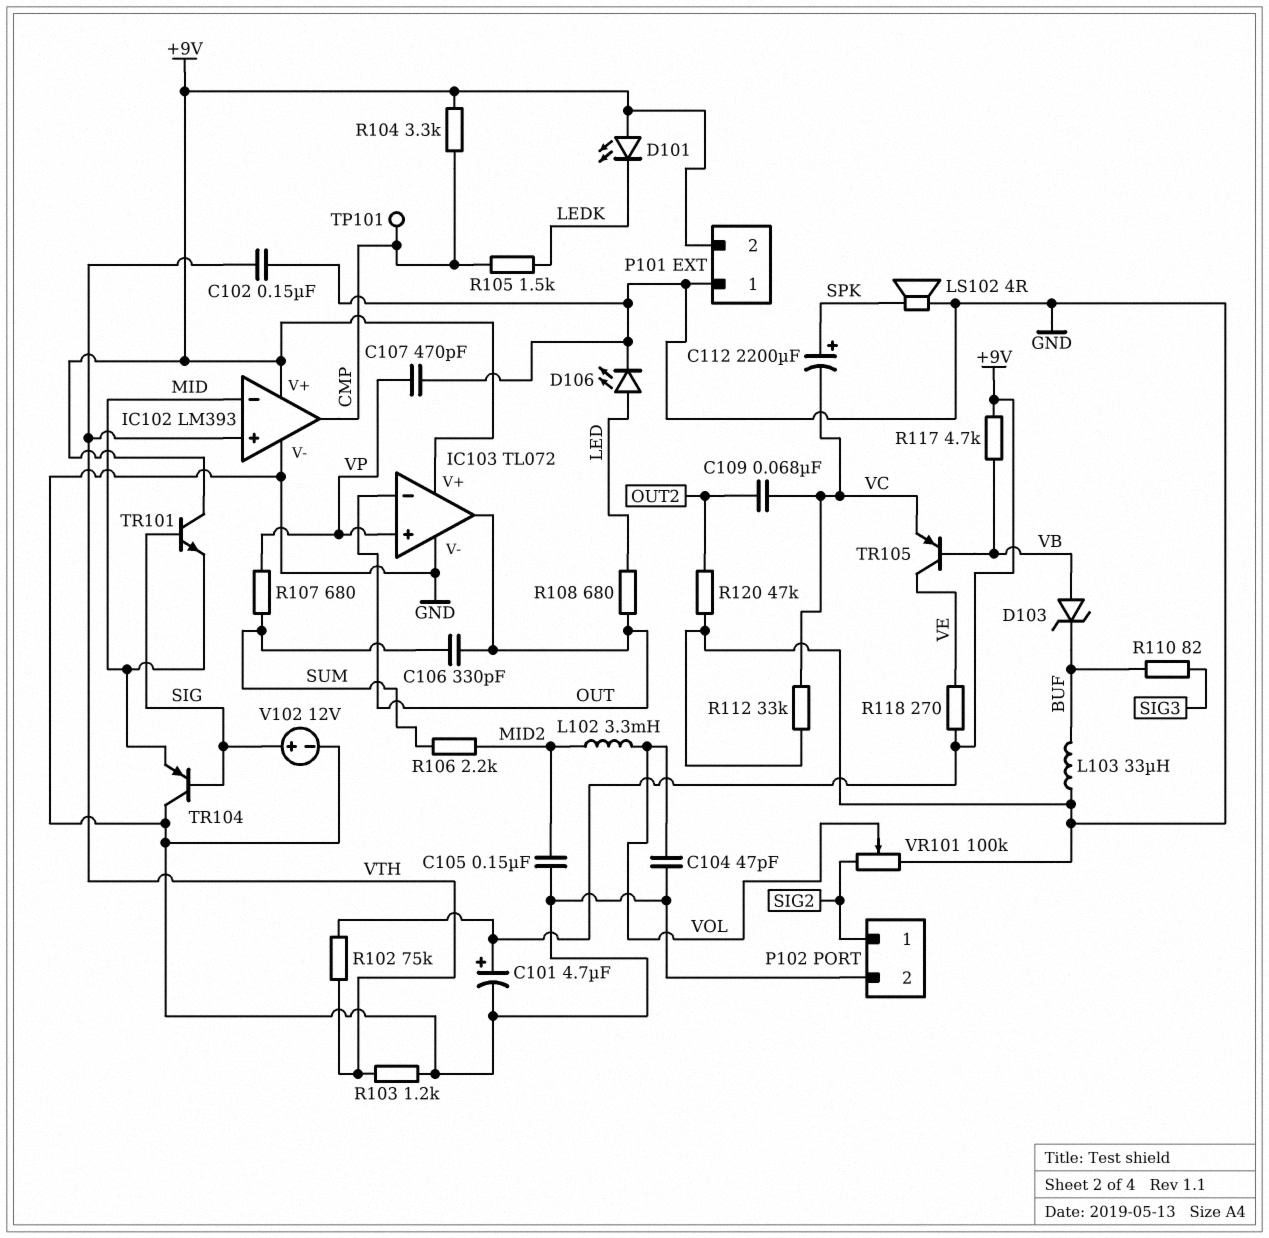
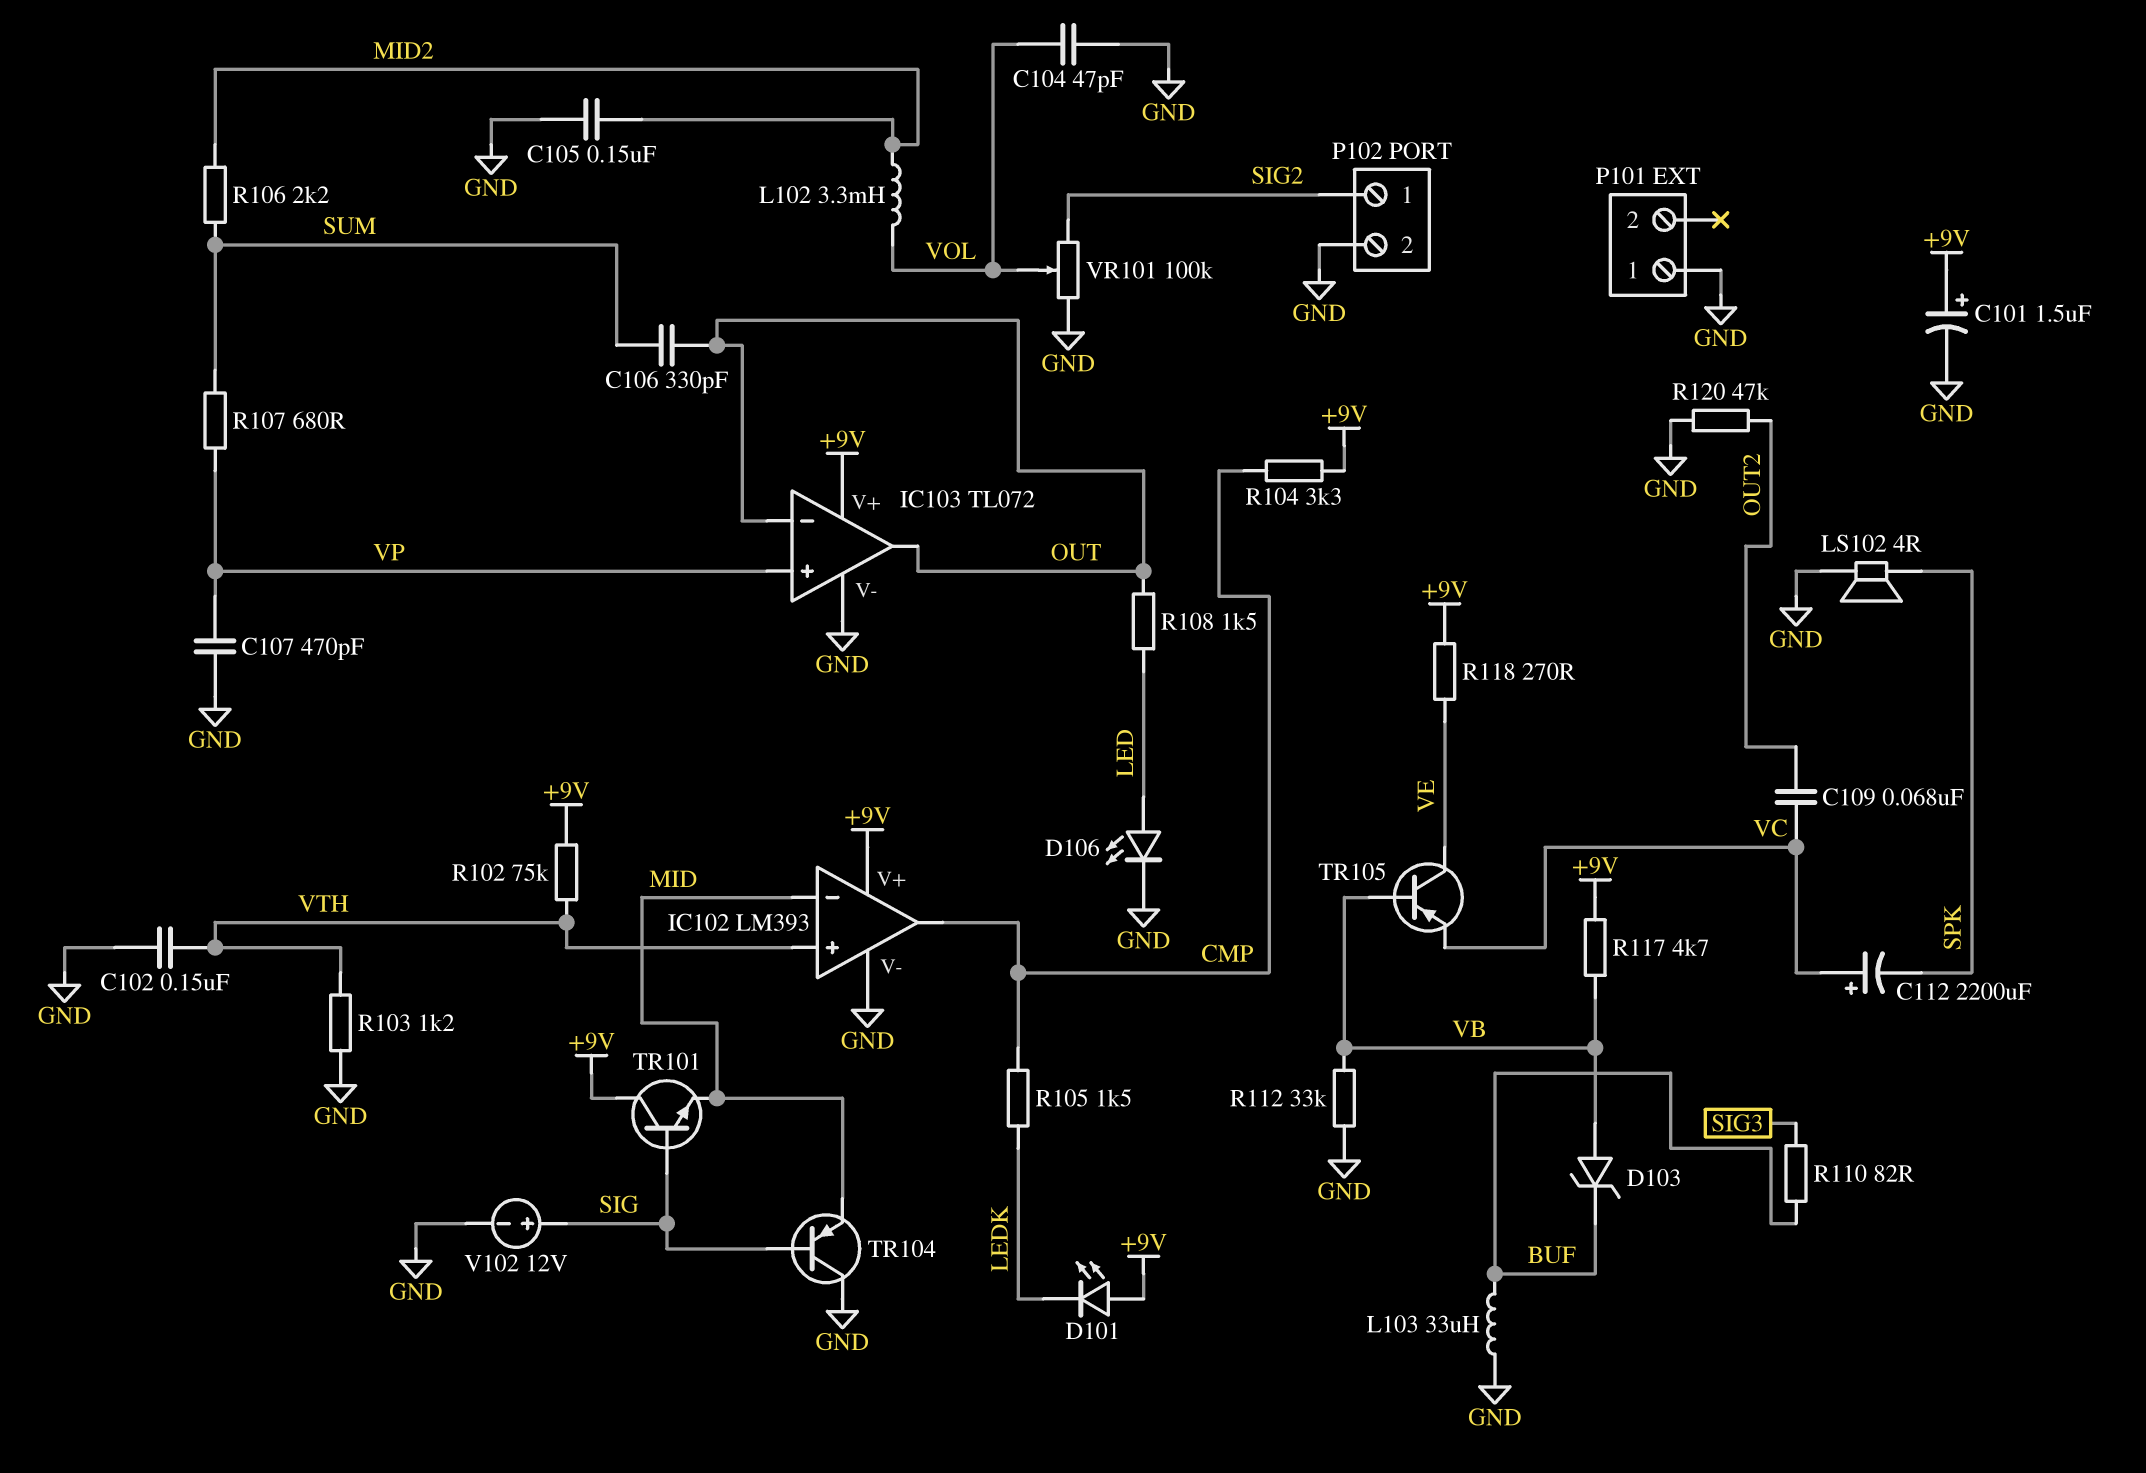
C101: 4.7uF (plus +9V, minus GND) -> 1.5uF (plus +9V, minus GND)
C112: 2200uF (plus SPK, minus VC) -> 2200uF (plus VC, minus SPK)
P101 pin 2: +9V -> none
R108: 680 (LED, OUT) -> 1.5k (LED, OUT)
R112: 33k (GND, VC) -> 33k (GND, VB)
TP101: test point (CMP) -> none

